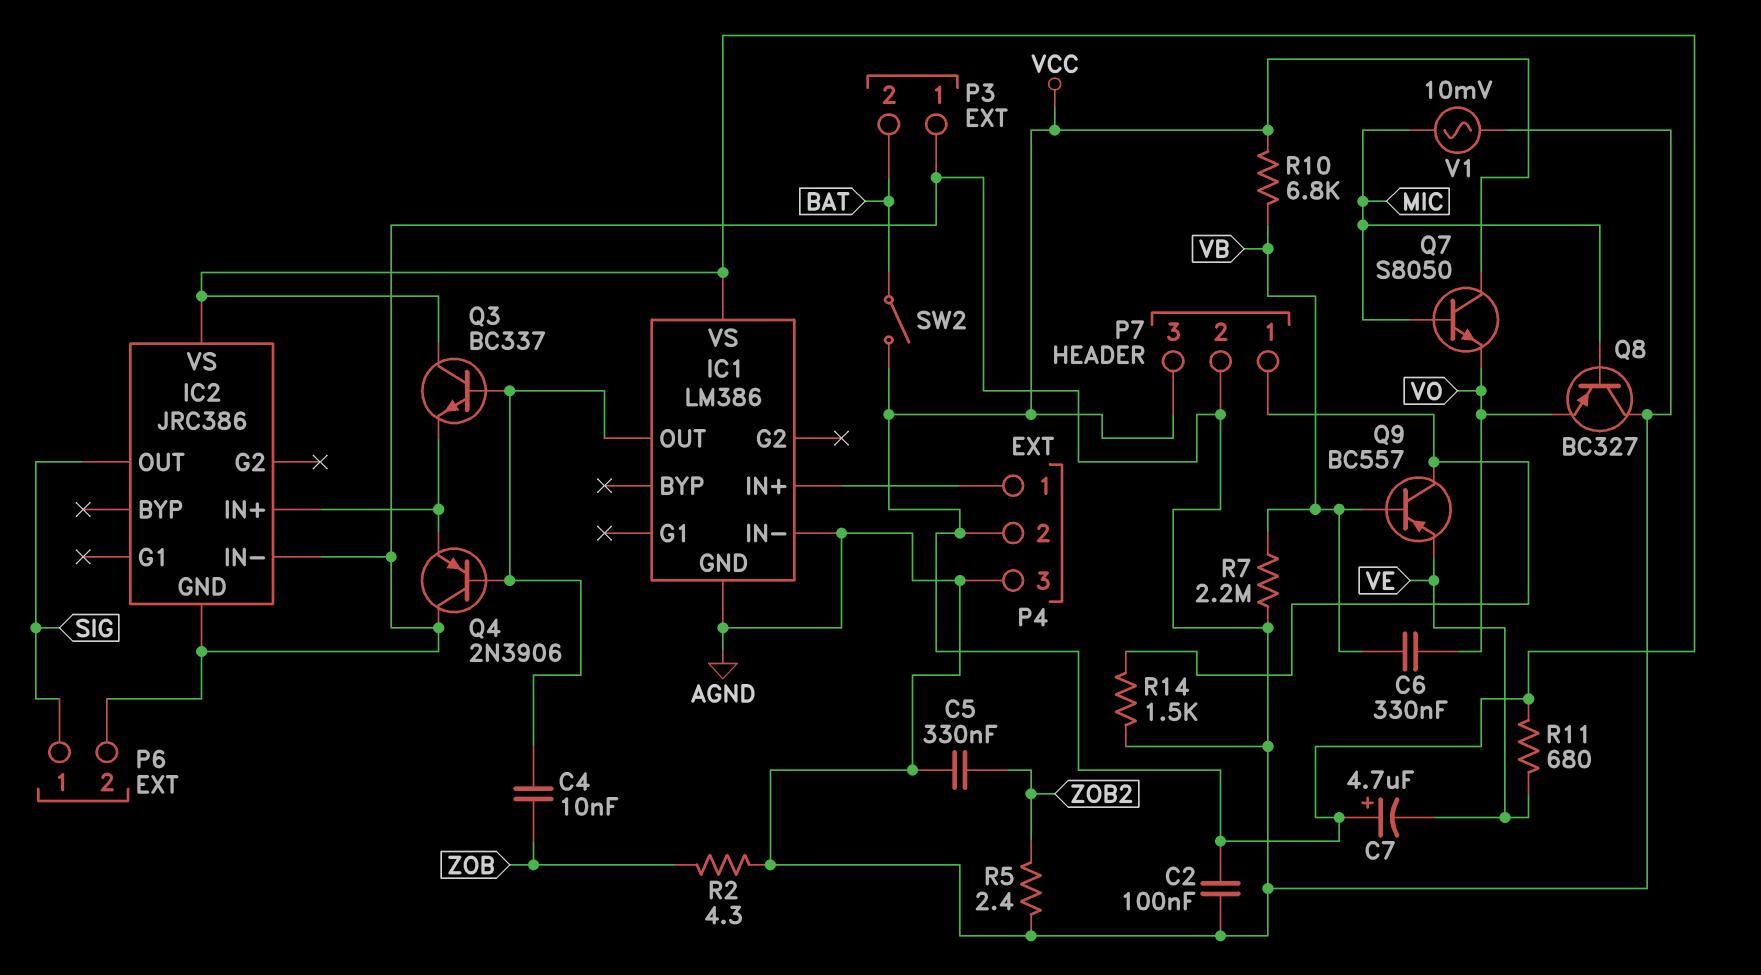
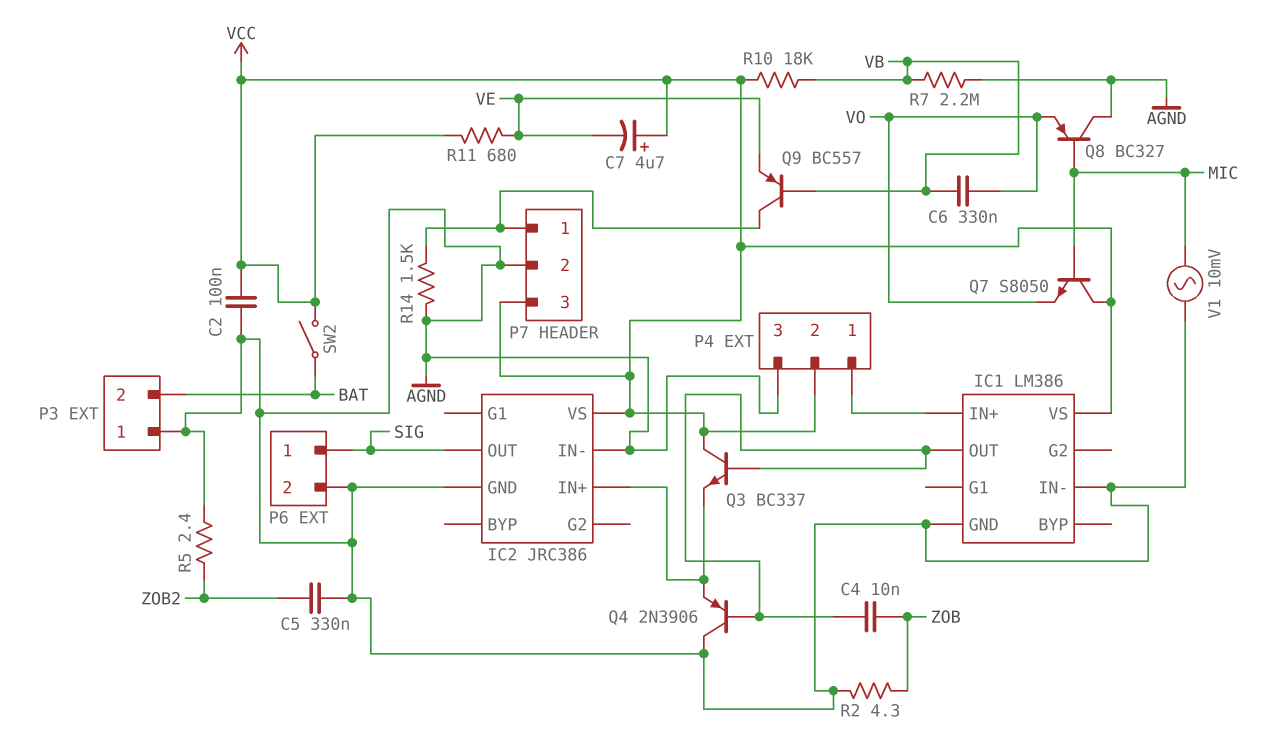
R10: 6.8k (VB, VCC) -> 18k (VB, VCC)

